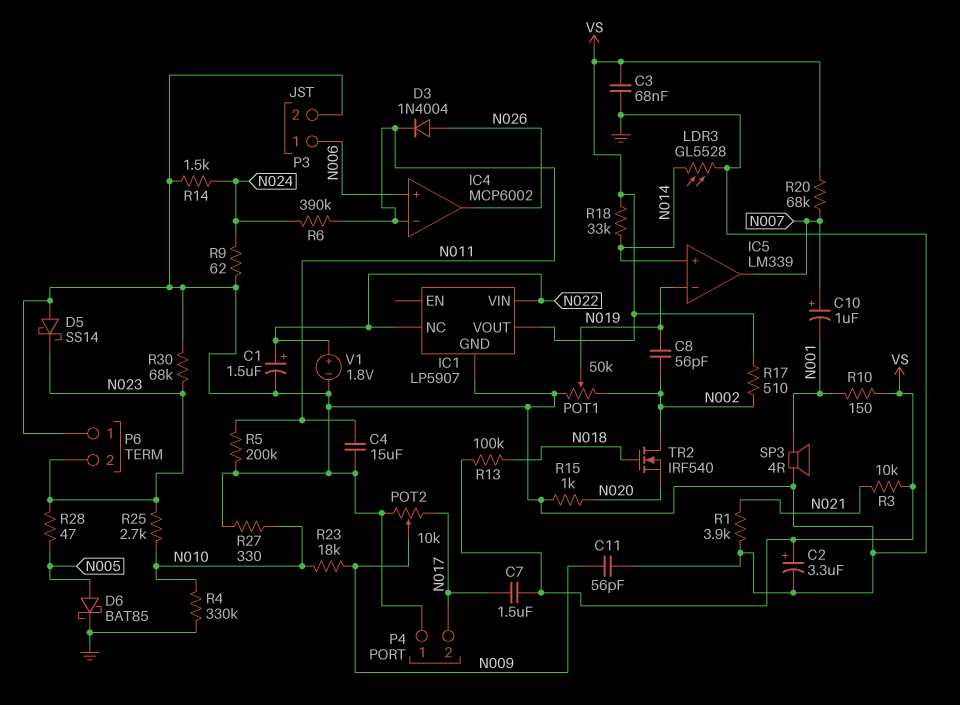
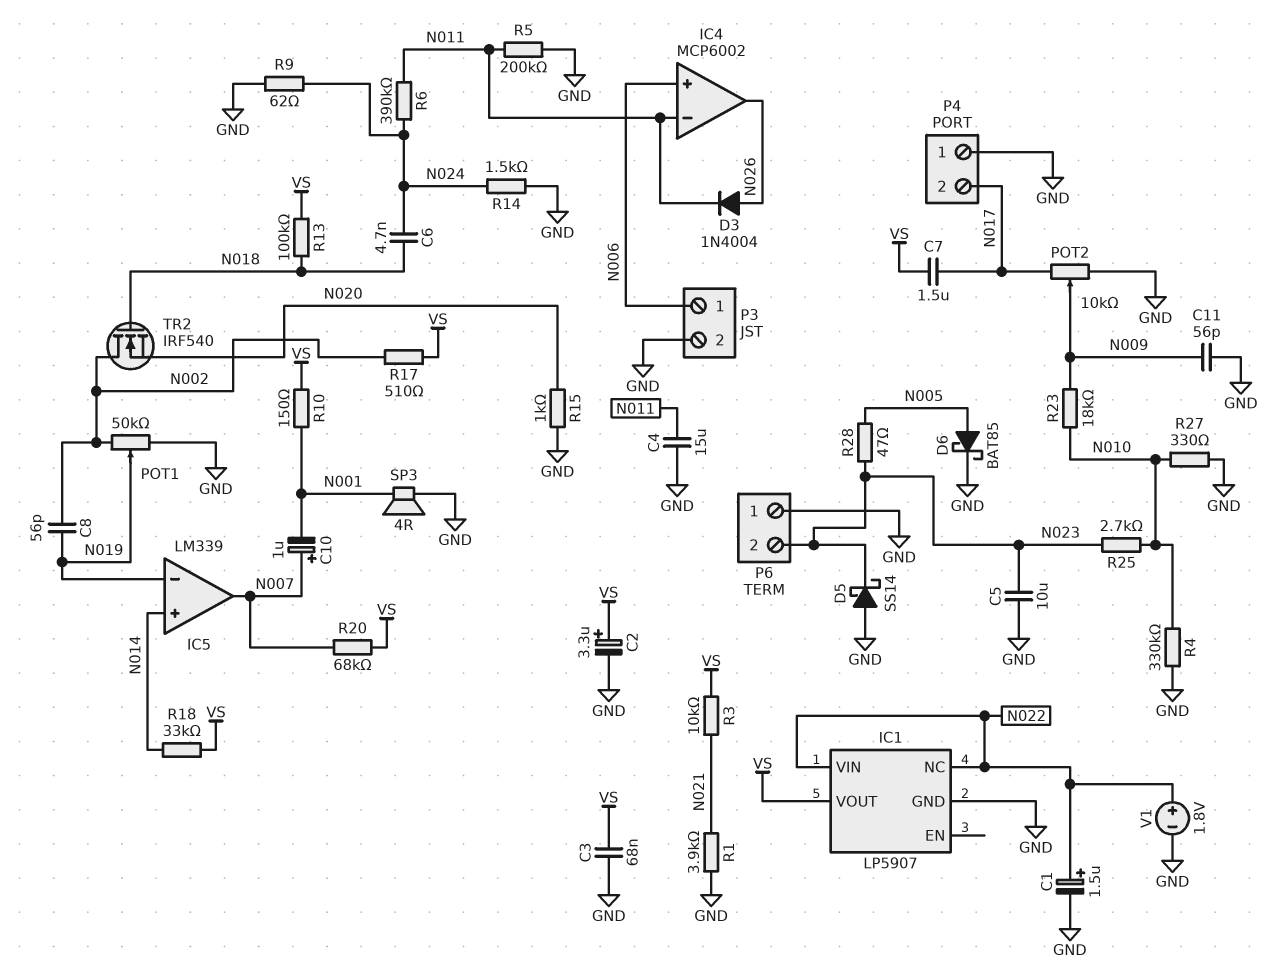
C5: none -> 10uF (GND, N023)
C6: none -> 4.7nF (N018, N024)
LDR3: GL5528 (GND, N014) -> none
R30: 68k (GND, N023) -> none

